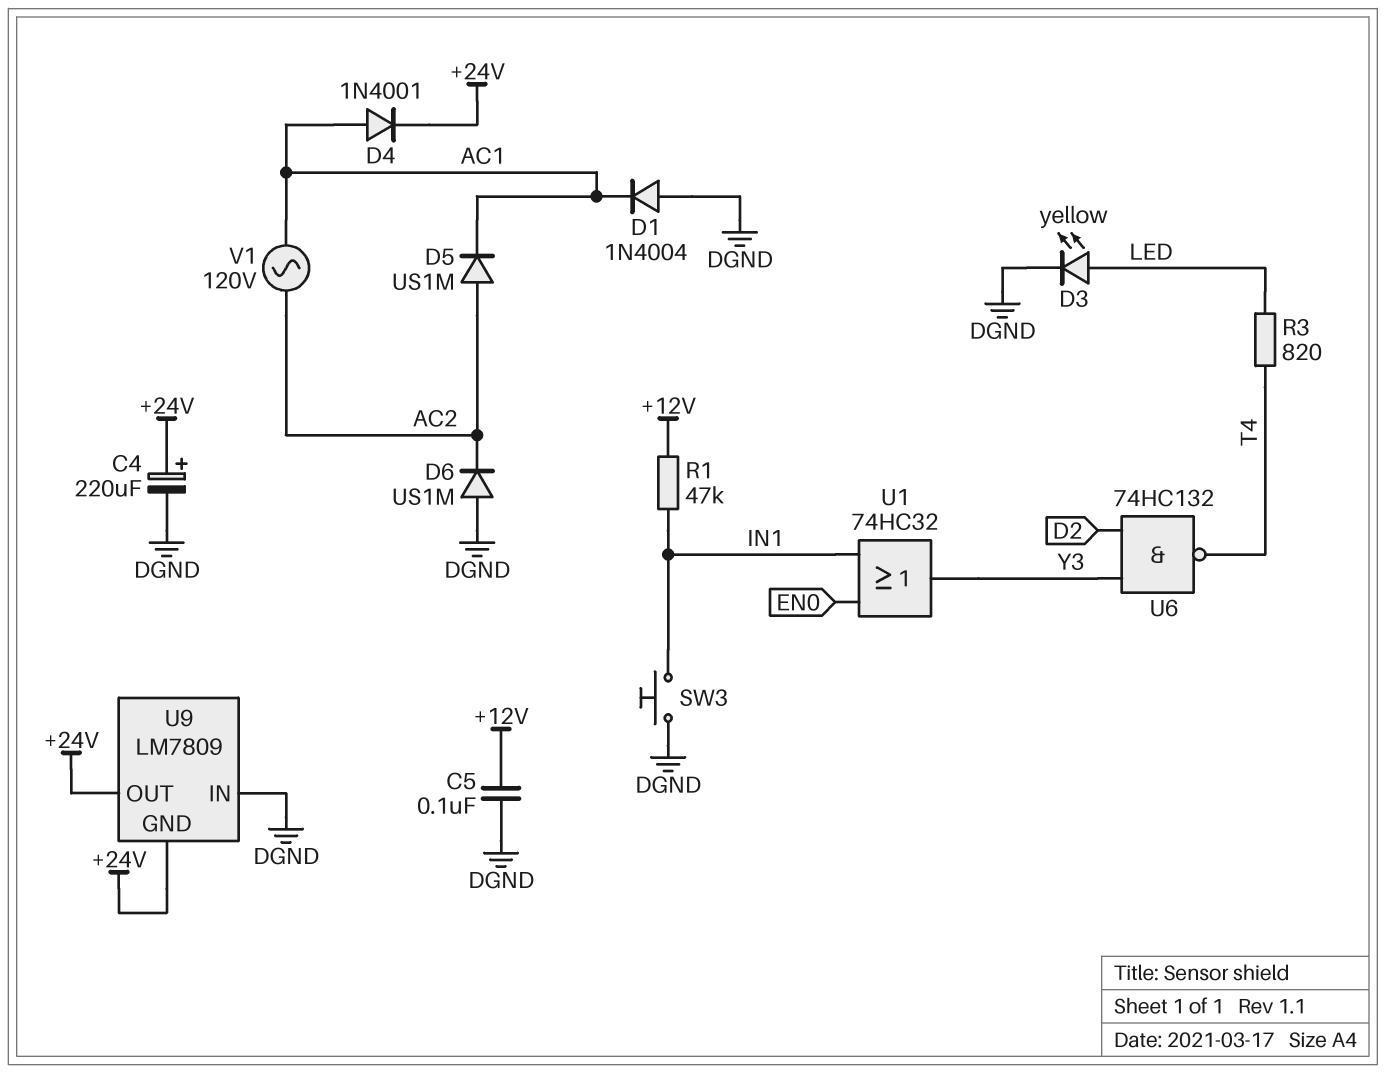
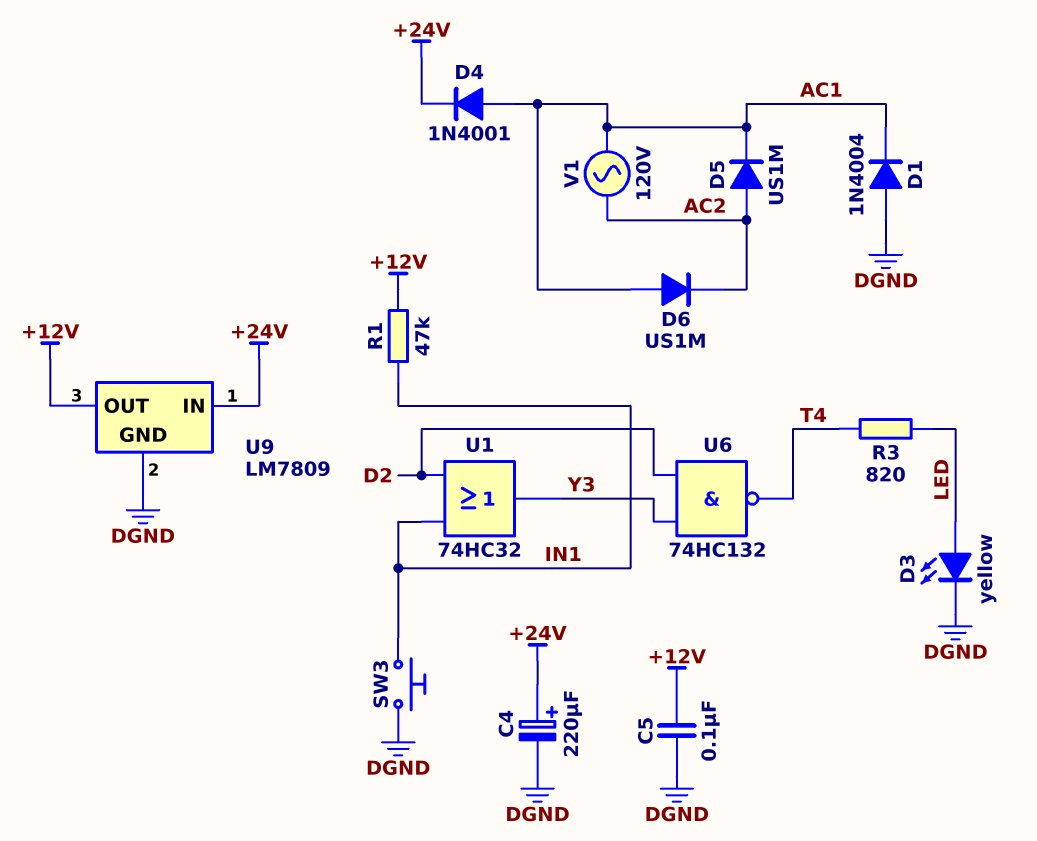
D6: diode US1M (A DGND, K AC2) -> diode US1M (A AC1, K AC2)
U1: OR 74HC32 (in EN0, in IN1, out Y3) -> OR 74HC32 (in D2, in IN1, out Y3)
U9 pin GND: +24V -> DGND
U9 pin IN: DGND -> +24V
U9 pin OUT: +24V -> +12V

